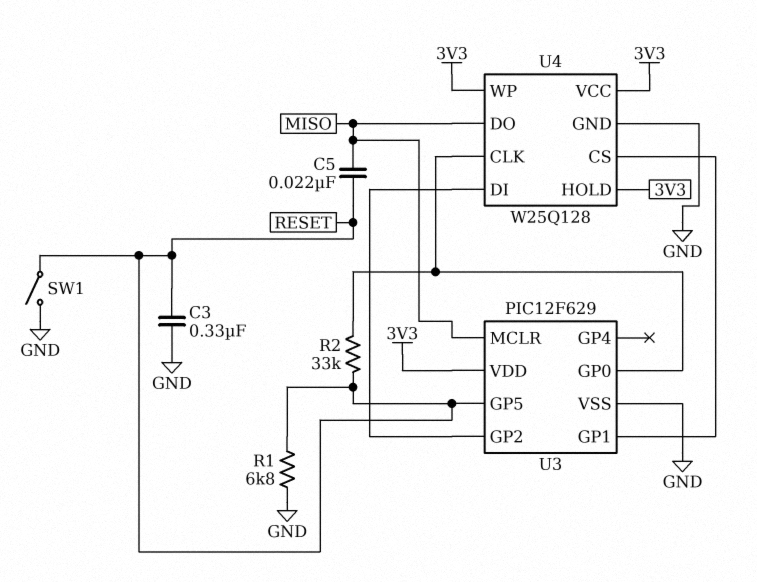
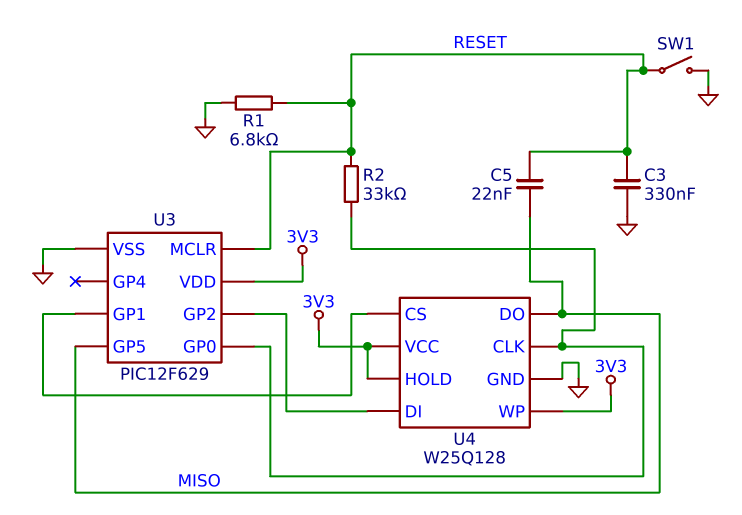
U3 pin GP5: RESET -> MISO
U3 pin MCLR: MISO -> RESET

